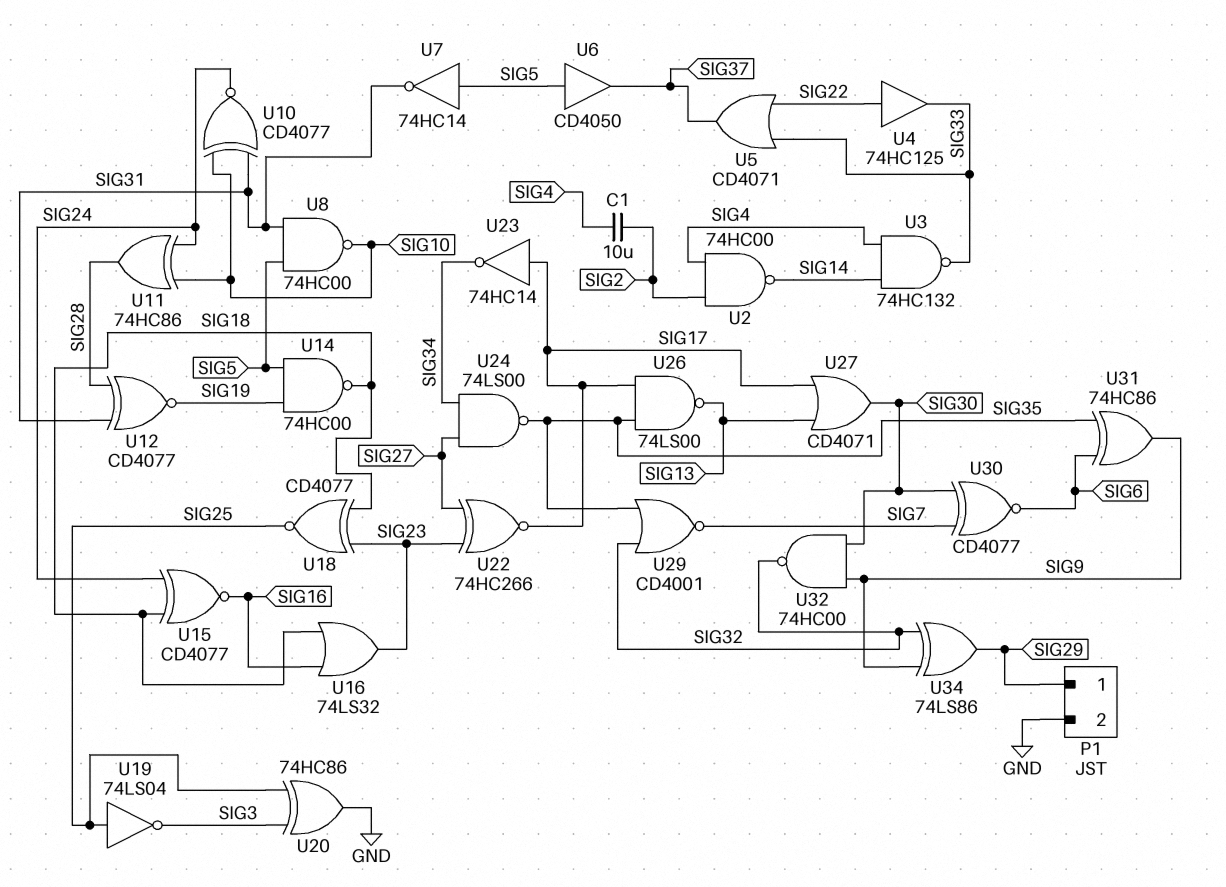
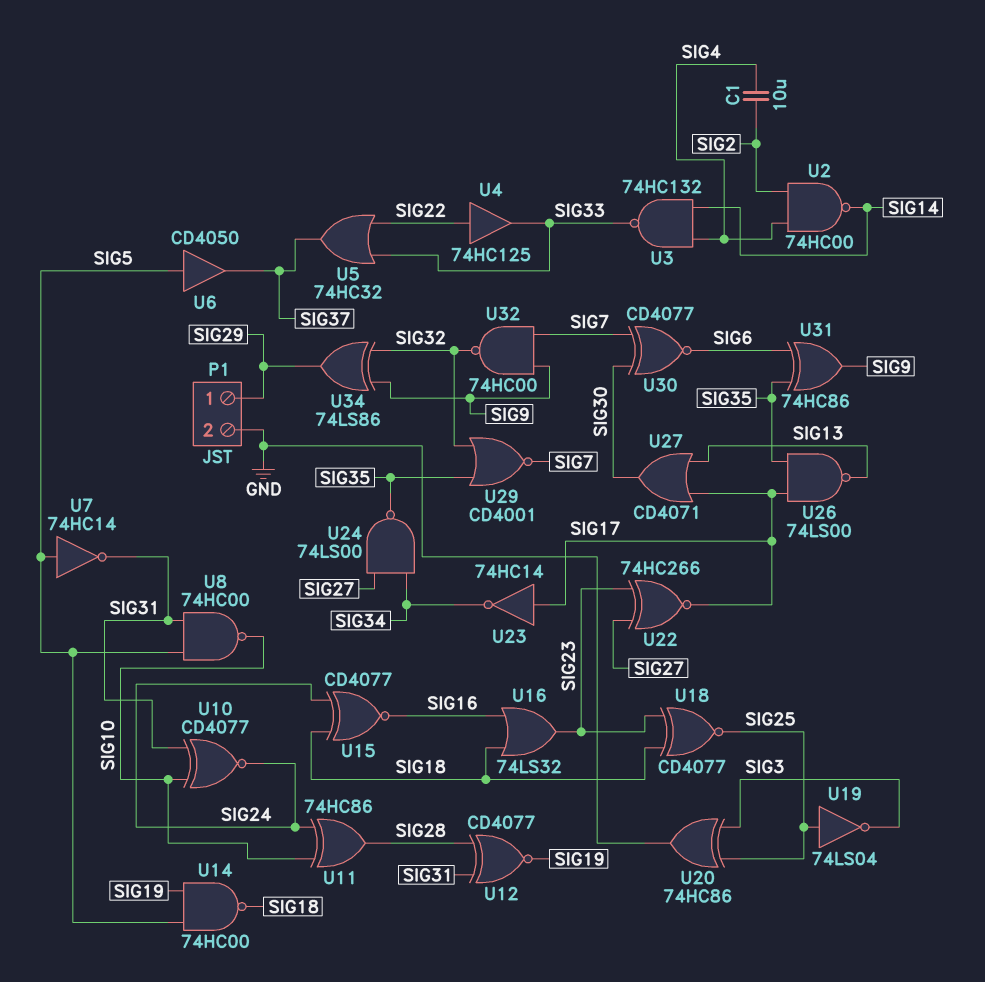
U5: OR CD4071 (in SIG22, in SIG33, out SIG37) -> OR 74HC32 (in SIG22, in SIG33, out SIG37)
U32: NAND 74HC00 (in SIG9, in SIG30, out SIG32) -> NAND 74HC00 (in SIG7, in SIG9, out SIG32)

